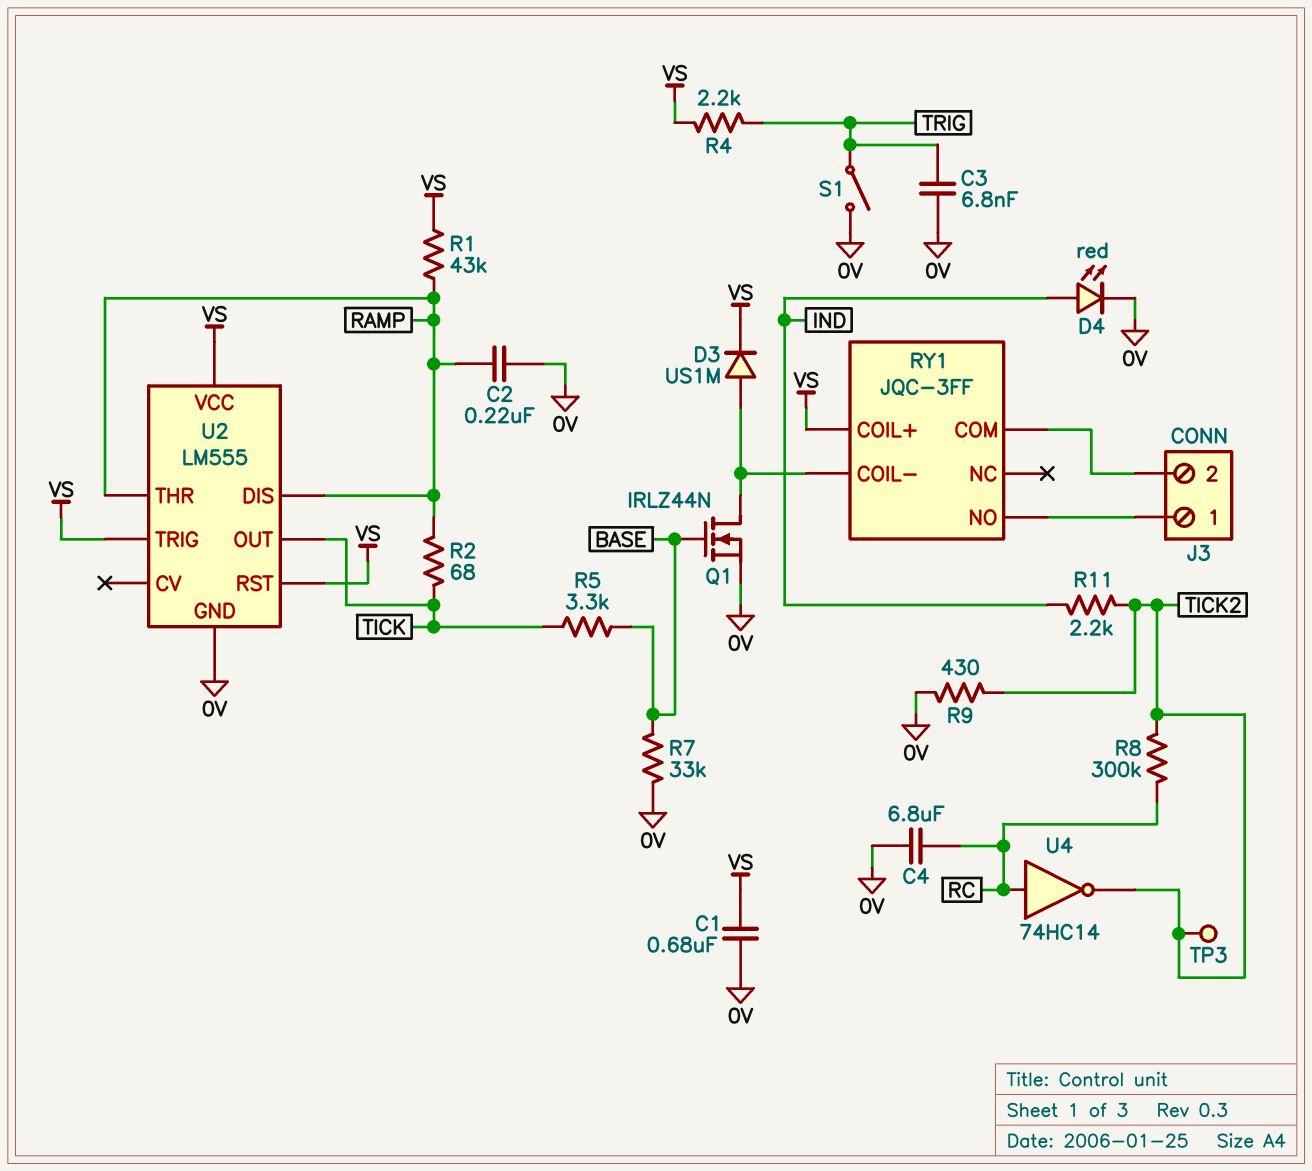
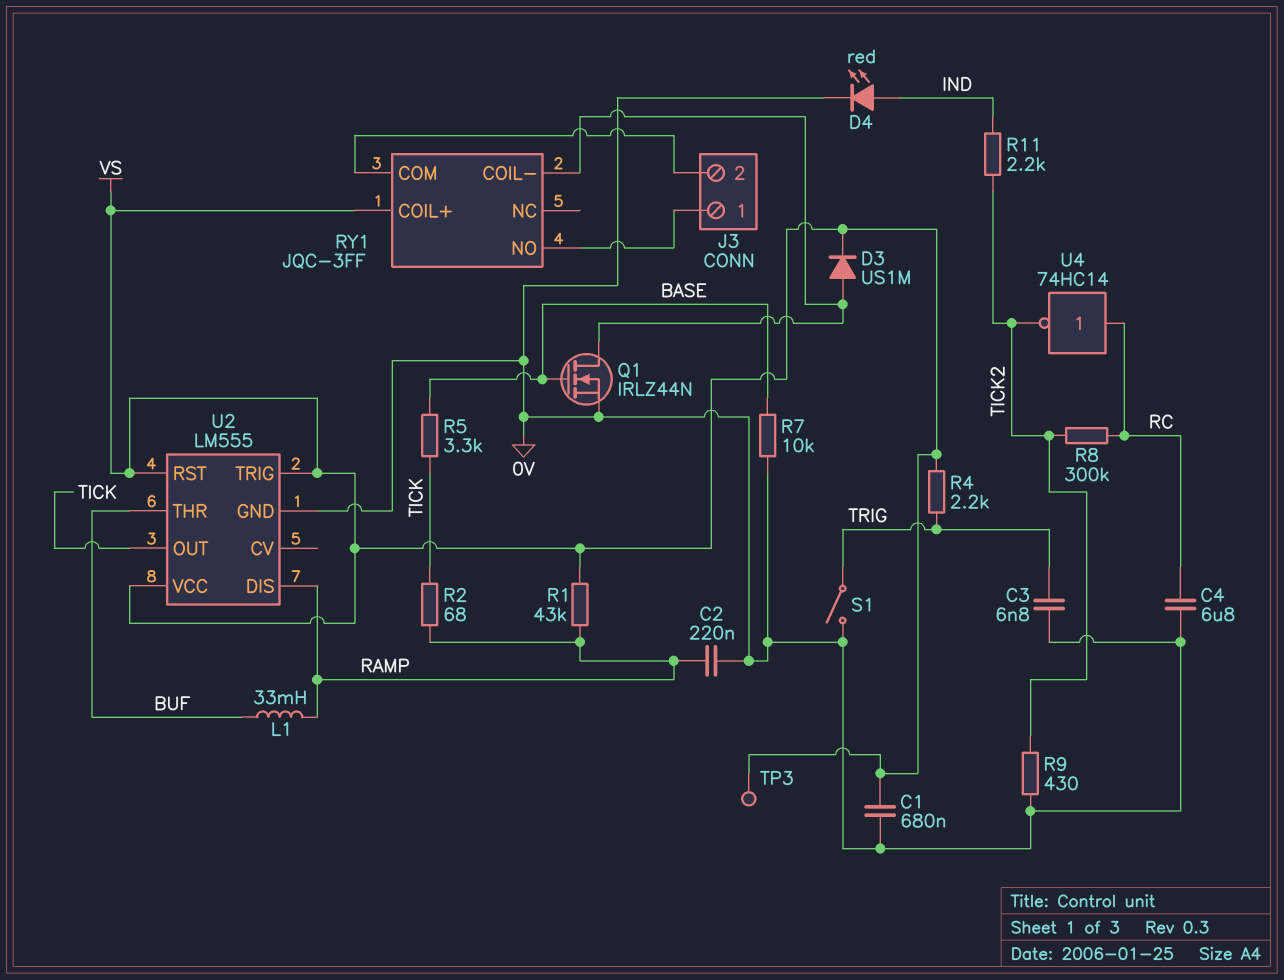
L1: none -> 33mH (BUF, RAMP)
R7: 33k (0V, BASE) -> 10k (0V, BASE)
TP3: test point (TICK2) -> test point (VS)
U2 pin THR: RAMP -> BUF

